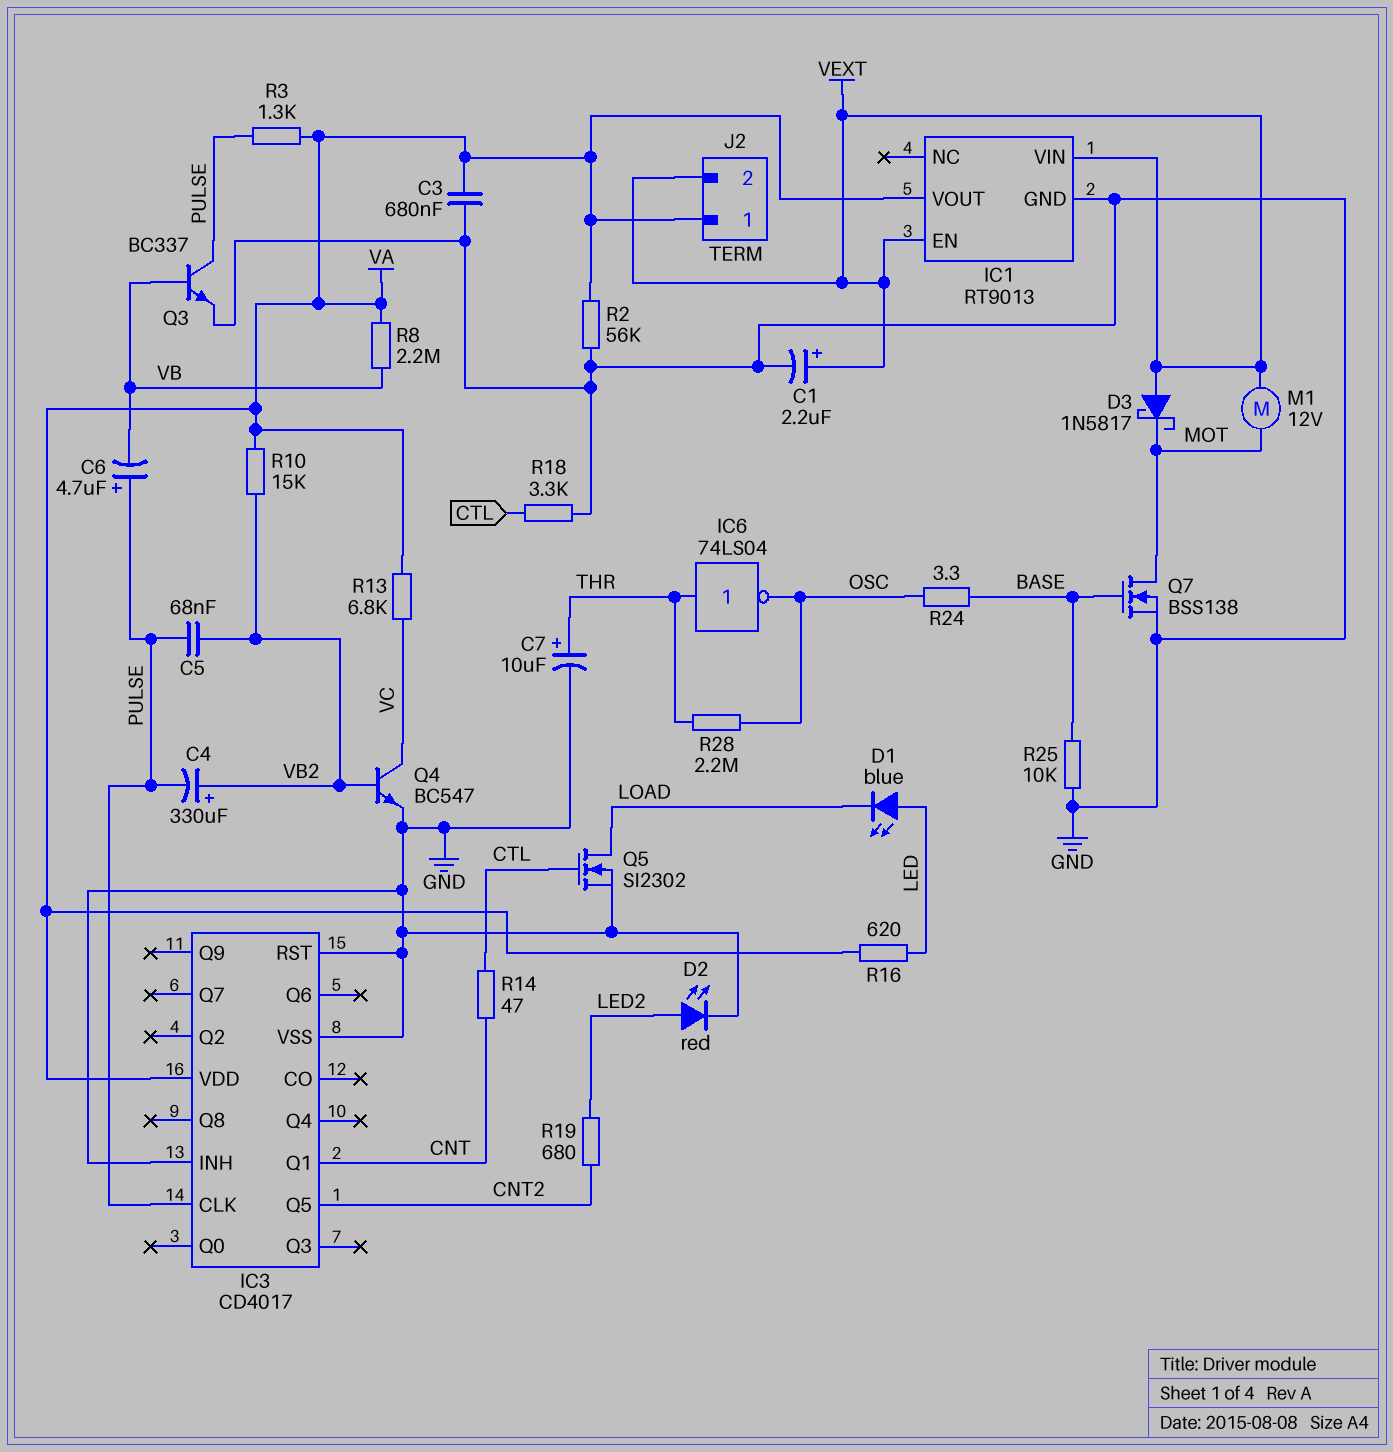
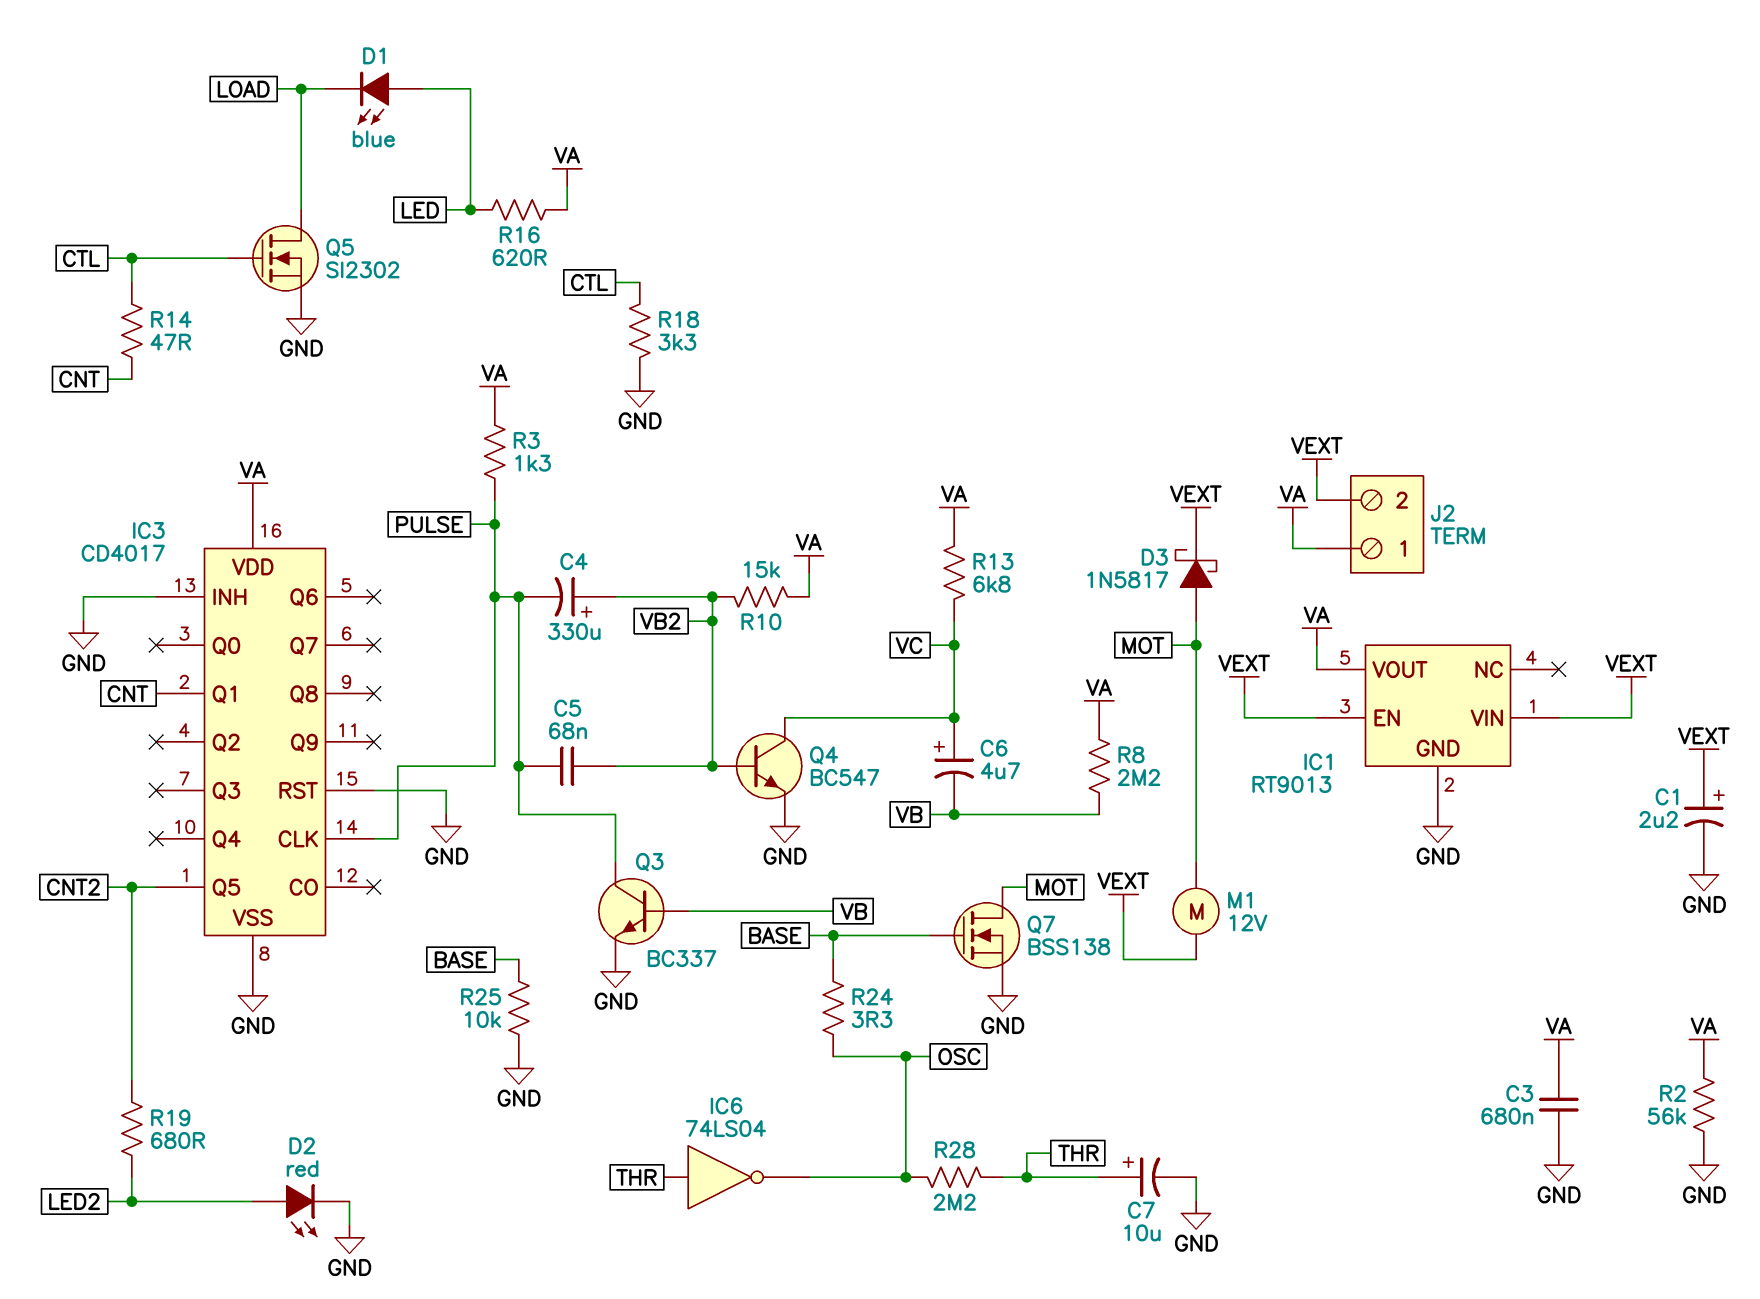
C6: 4.7uF (plus PULSE, minus VB) -> 4.7uF (plus VC, minus VB)
D3: schottky 1N5817 (A VEXT, K MOT) -> schottky 1N5817 (A MOT, K VEXT)

